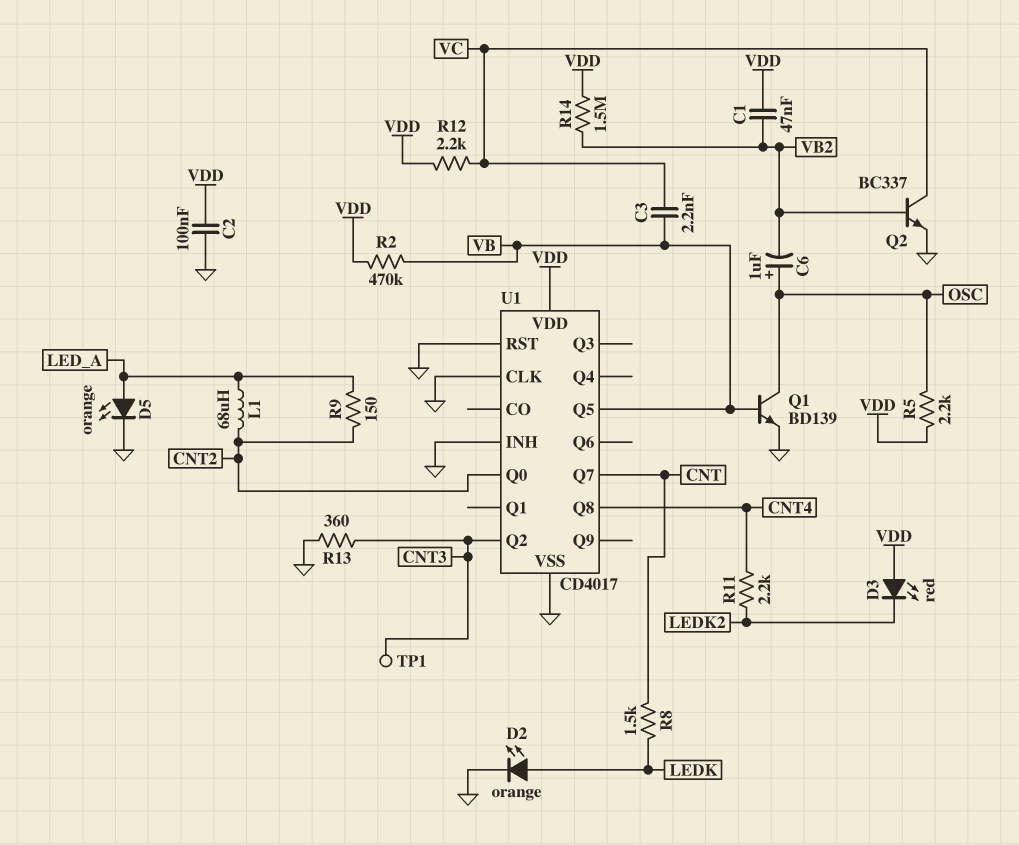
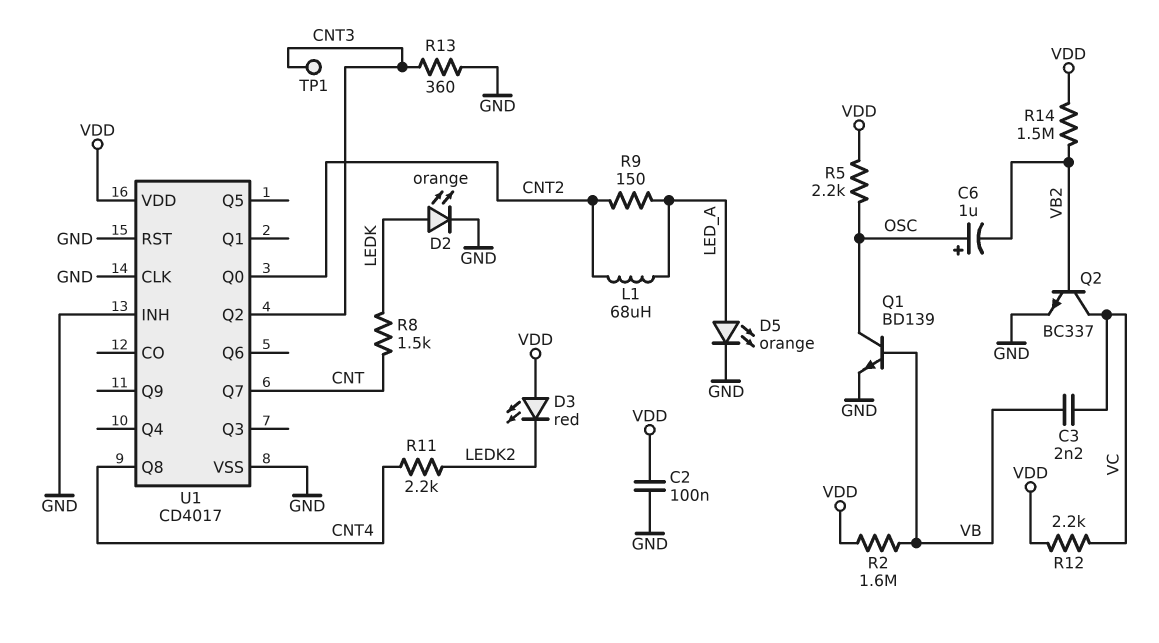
C1: 47nF (VB2, VDD) -> none
R2: 470k (VB, VDD) -> 1.6M (VB, VDD)
U1 pin Q5: VB -> none

